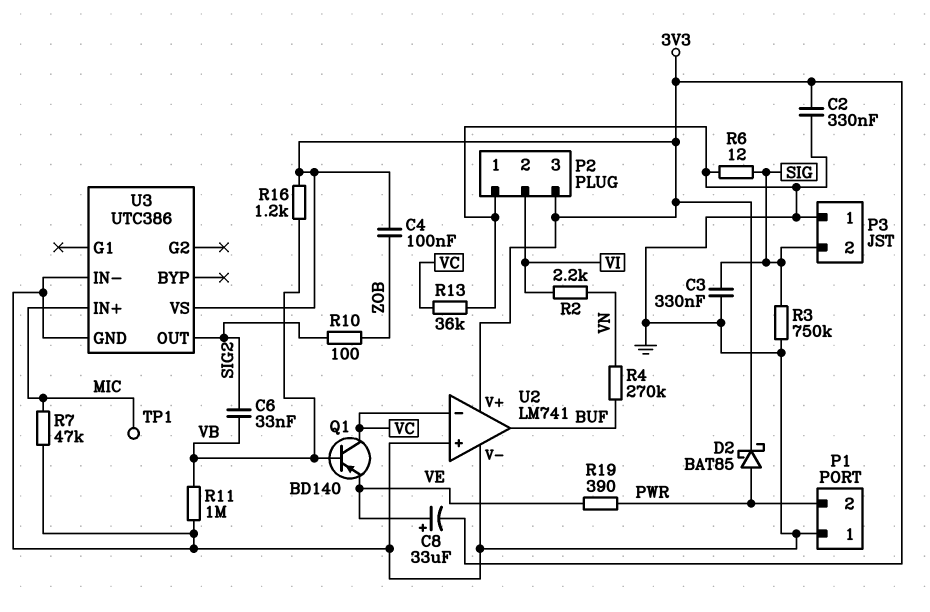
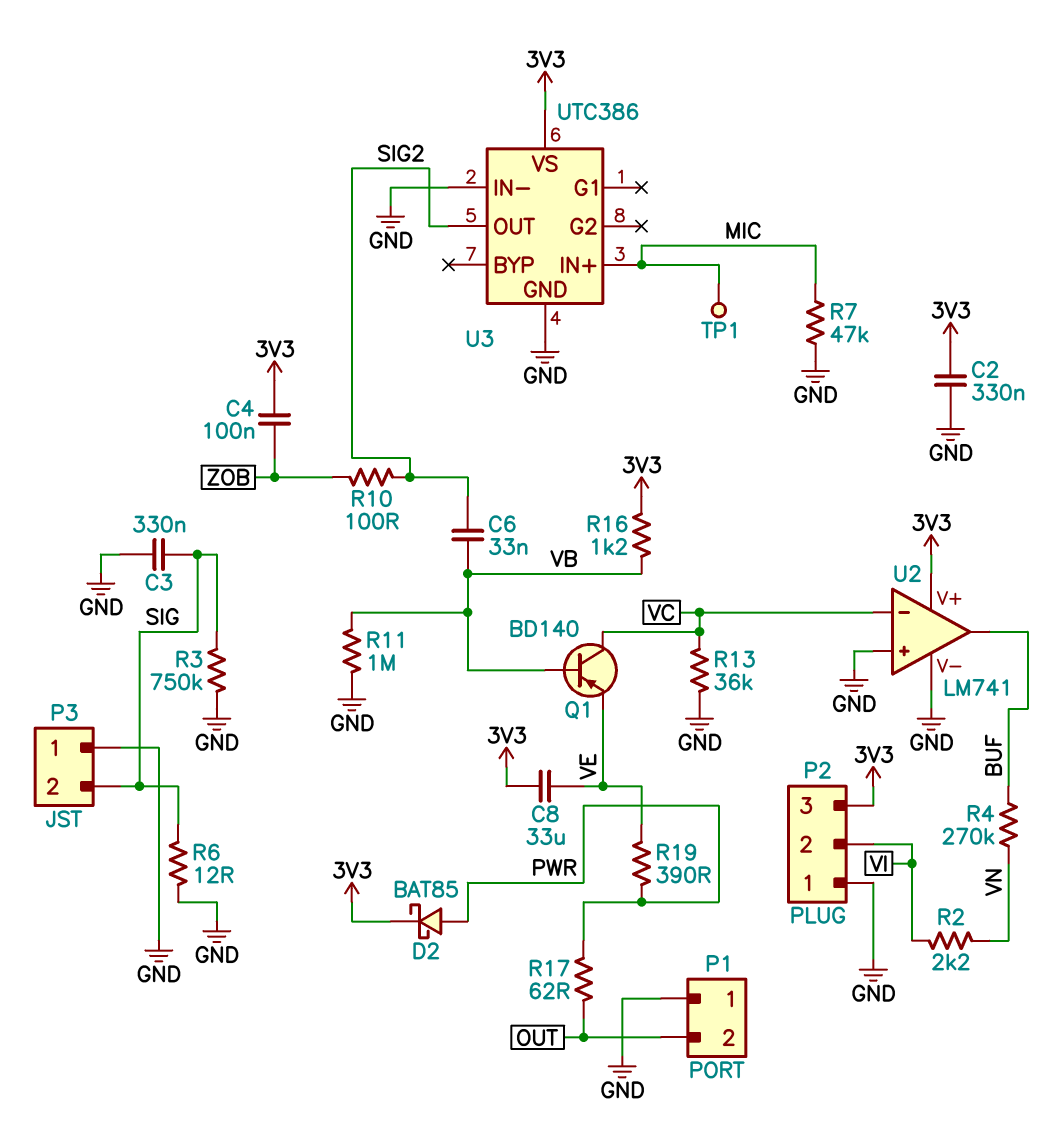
C8: 33uF (plus VE, minus 3V3) -> 33uF (3V3, VE)
P1 pin 2: PWR -> OUT
R17: none -> 62 (OUT, PWR)

